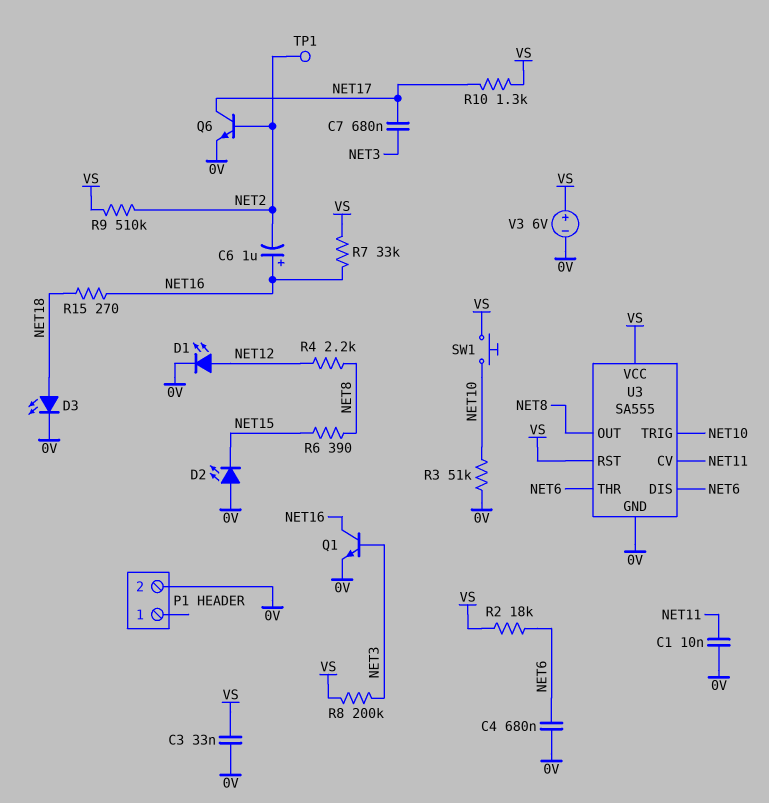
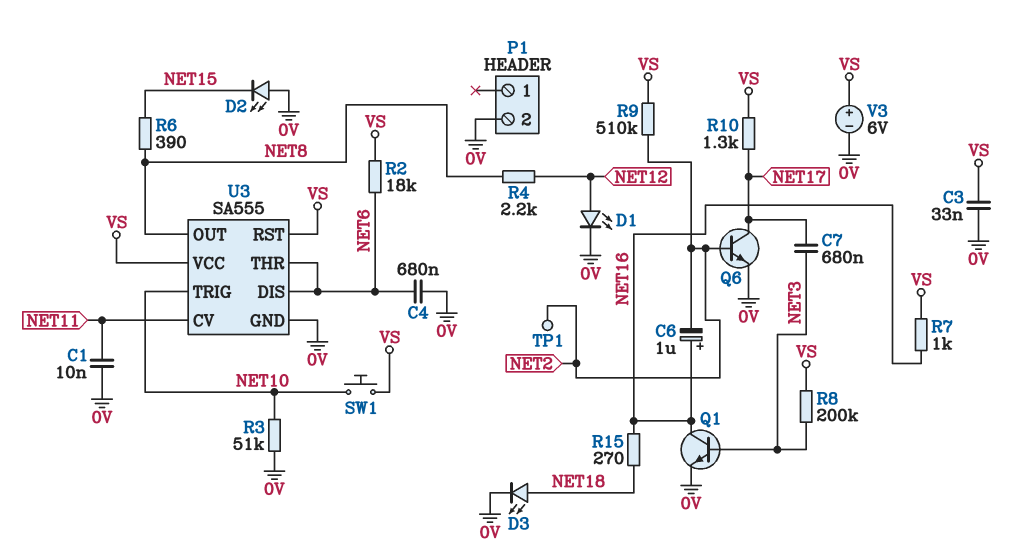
R7: 33k (NET16, VS) -> 1k (NET16, VS)

